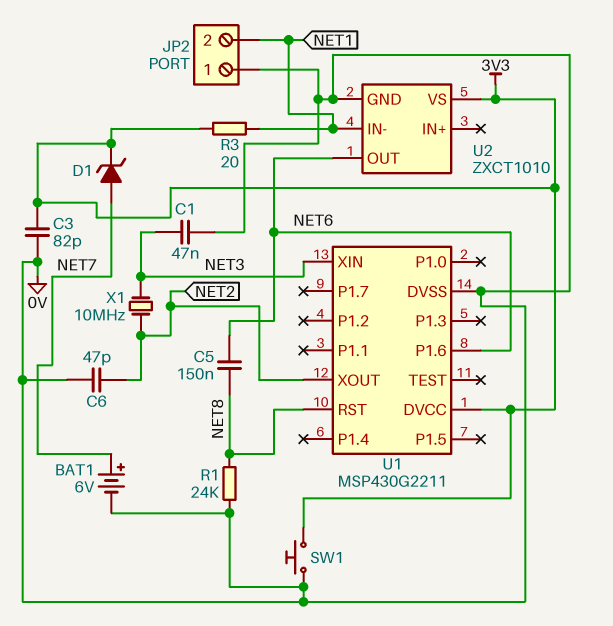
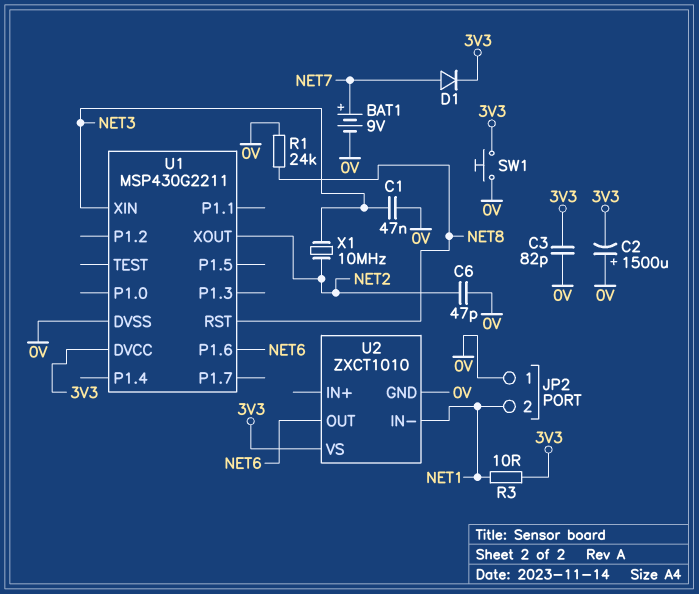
BAT1: 6V (plus NET7, minus 0V) -> 9V (plus NET7, minus 0V)
C2: none -> 1500uF (plus 0V, minus 3V3)
C5: 150nF (NET6, NET8) -> none
D1: zener (A NET7, K 3V3) -> diode (A NET7, K 3V3)
R3: 20 (3V3, NET1) -> 10 (3V3, NET1)

